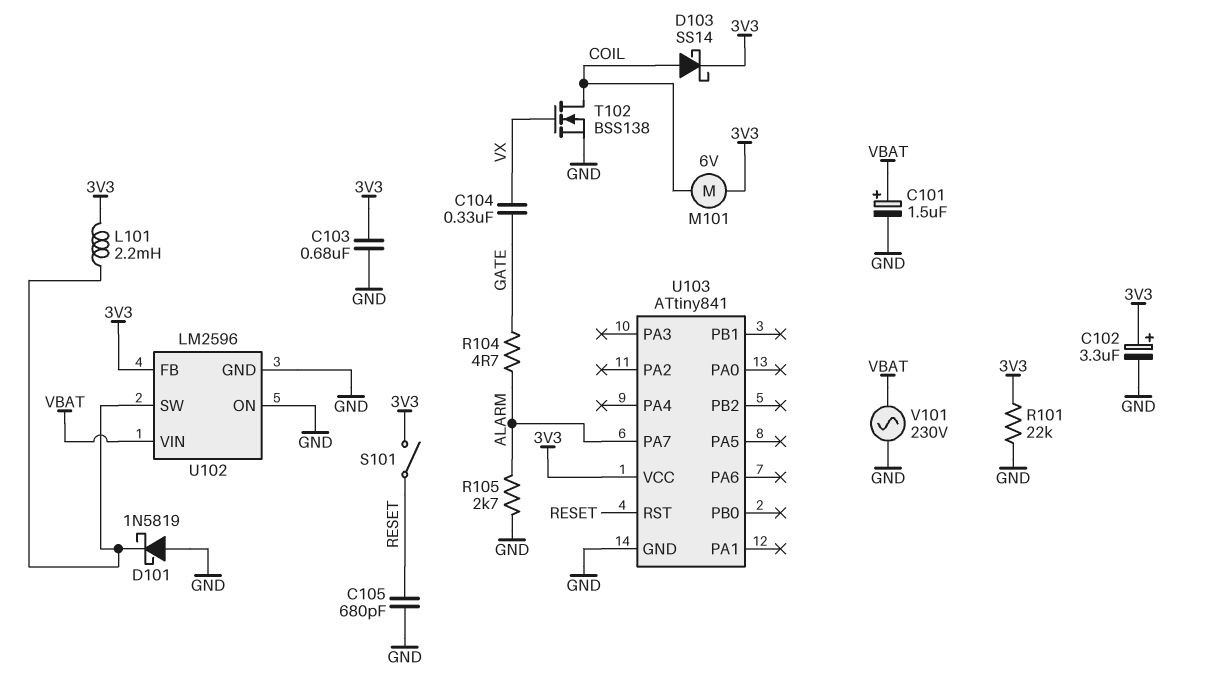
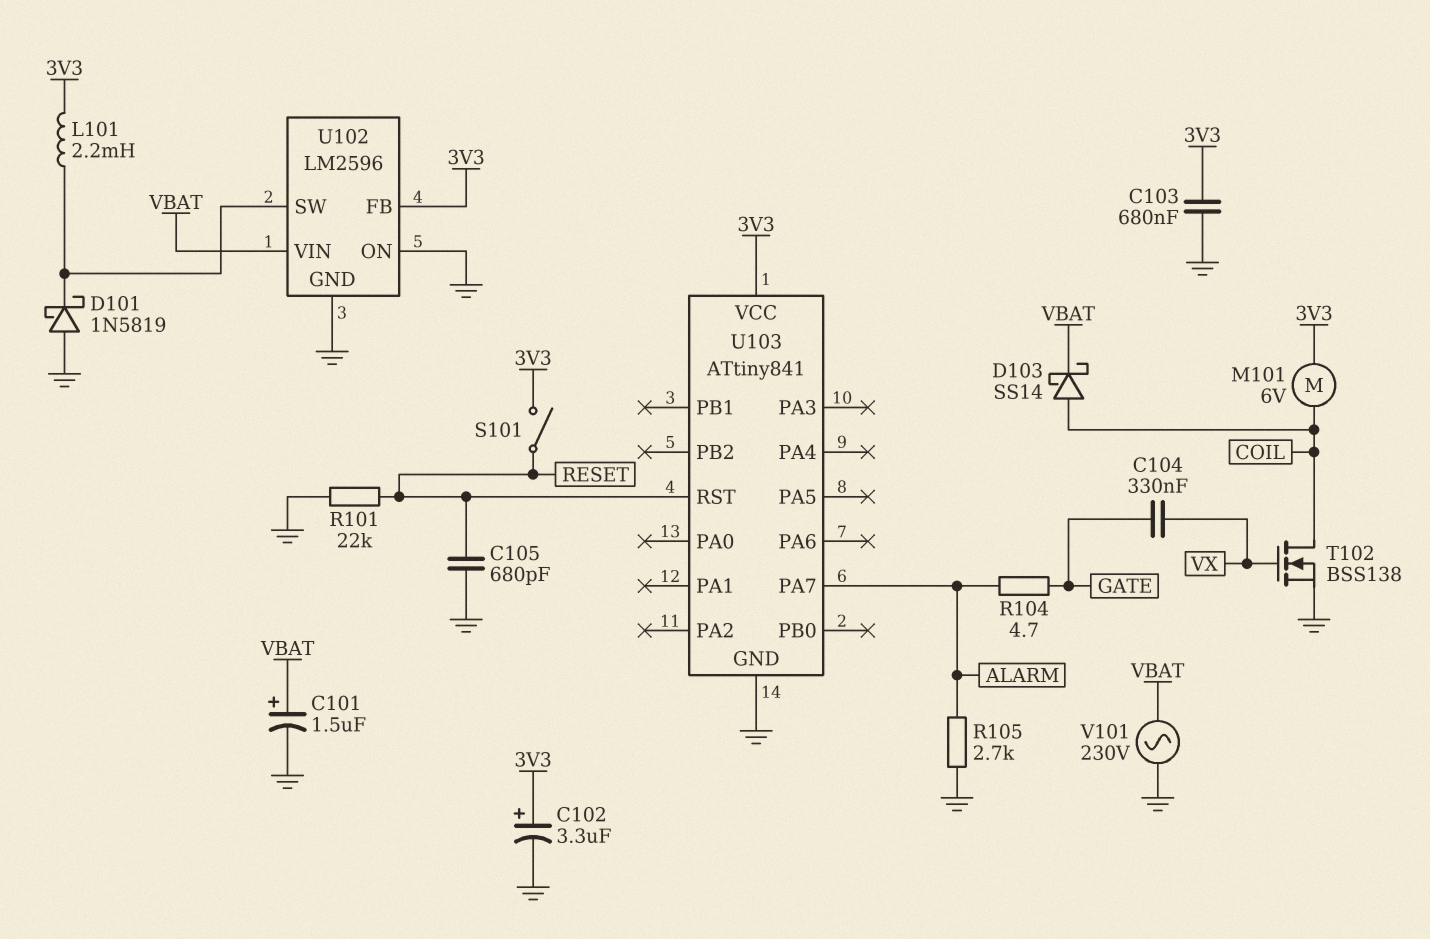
D103: schottky SS14 (A COIL, K 3V3) -> schottky SS14 (A COIL, K VBAT)
R101: 22k (3V3, GND) -> 22k (GND, RESET)

